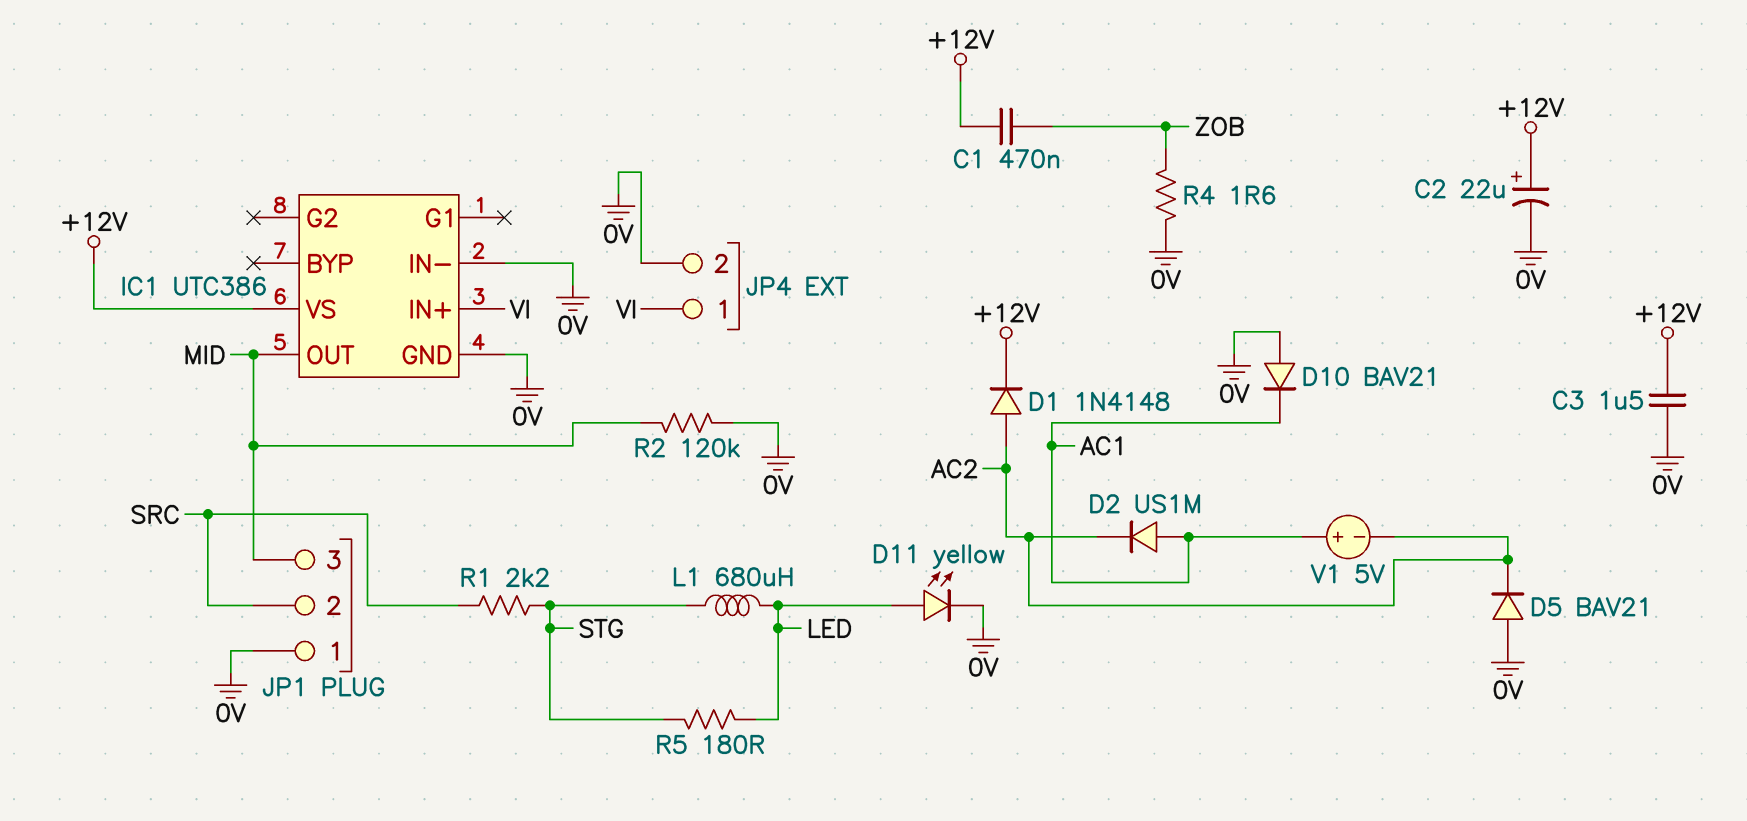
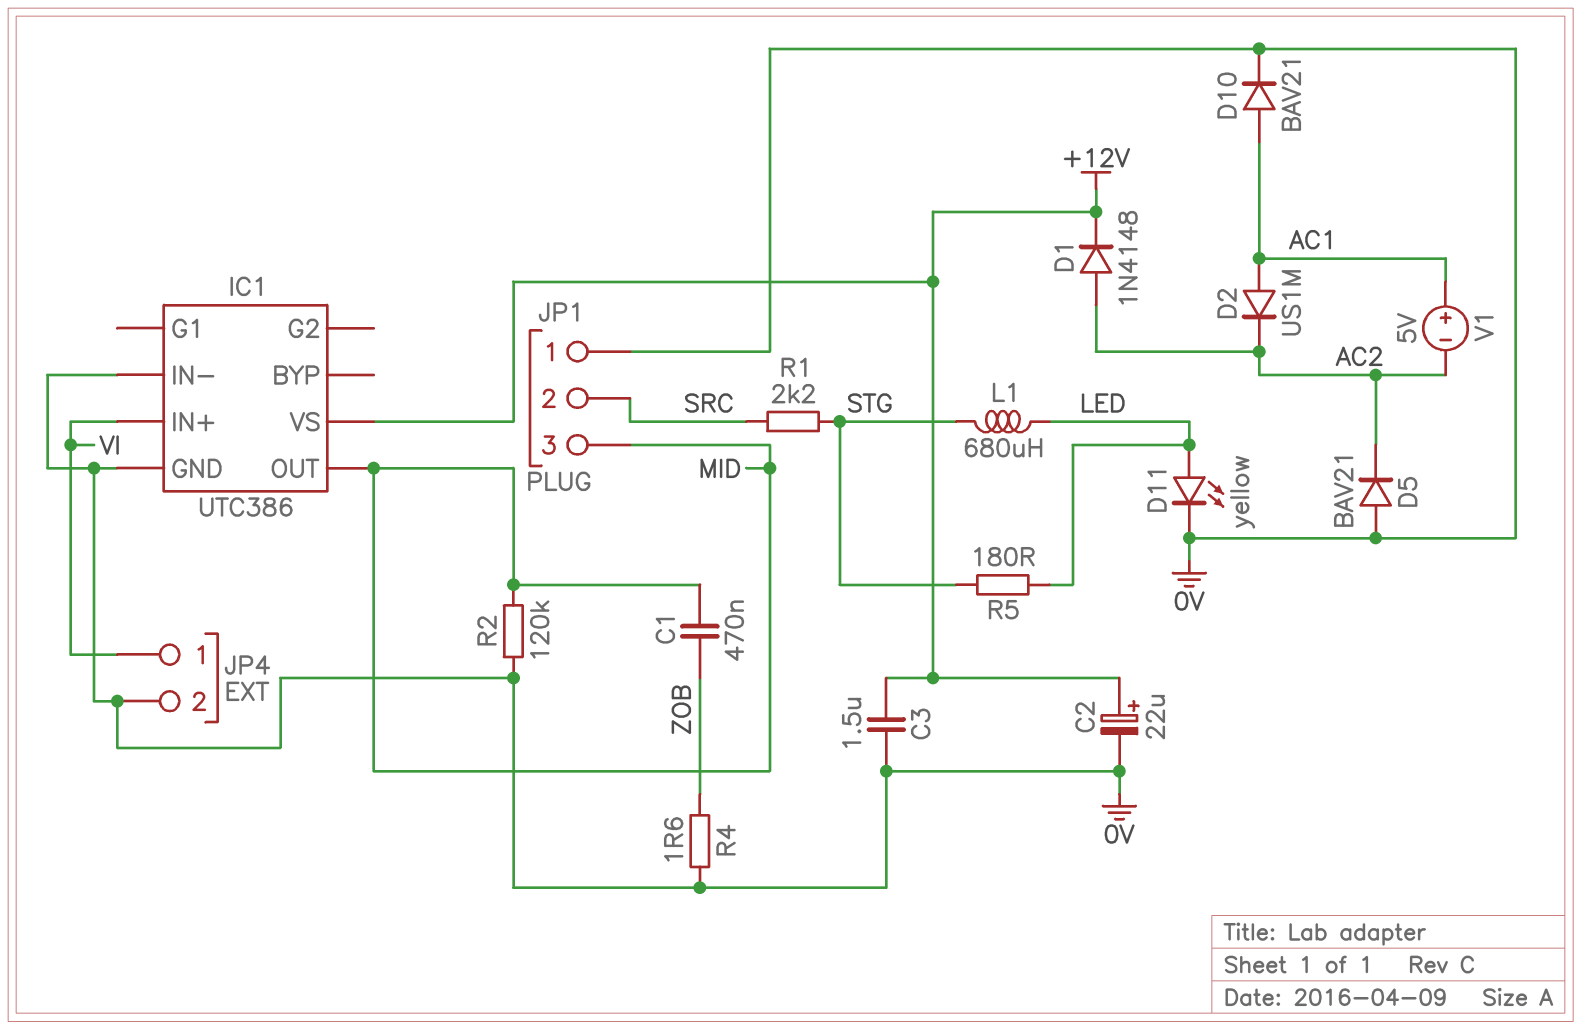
C1: 470nF (+12V, ZOB) -> 470nF (MID, ZOB)
D10: diode BAV21 (A 0V, K AC1) -> diode BAV21 (A AC1, K 0V)

